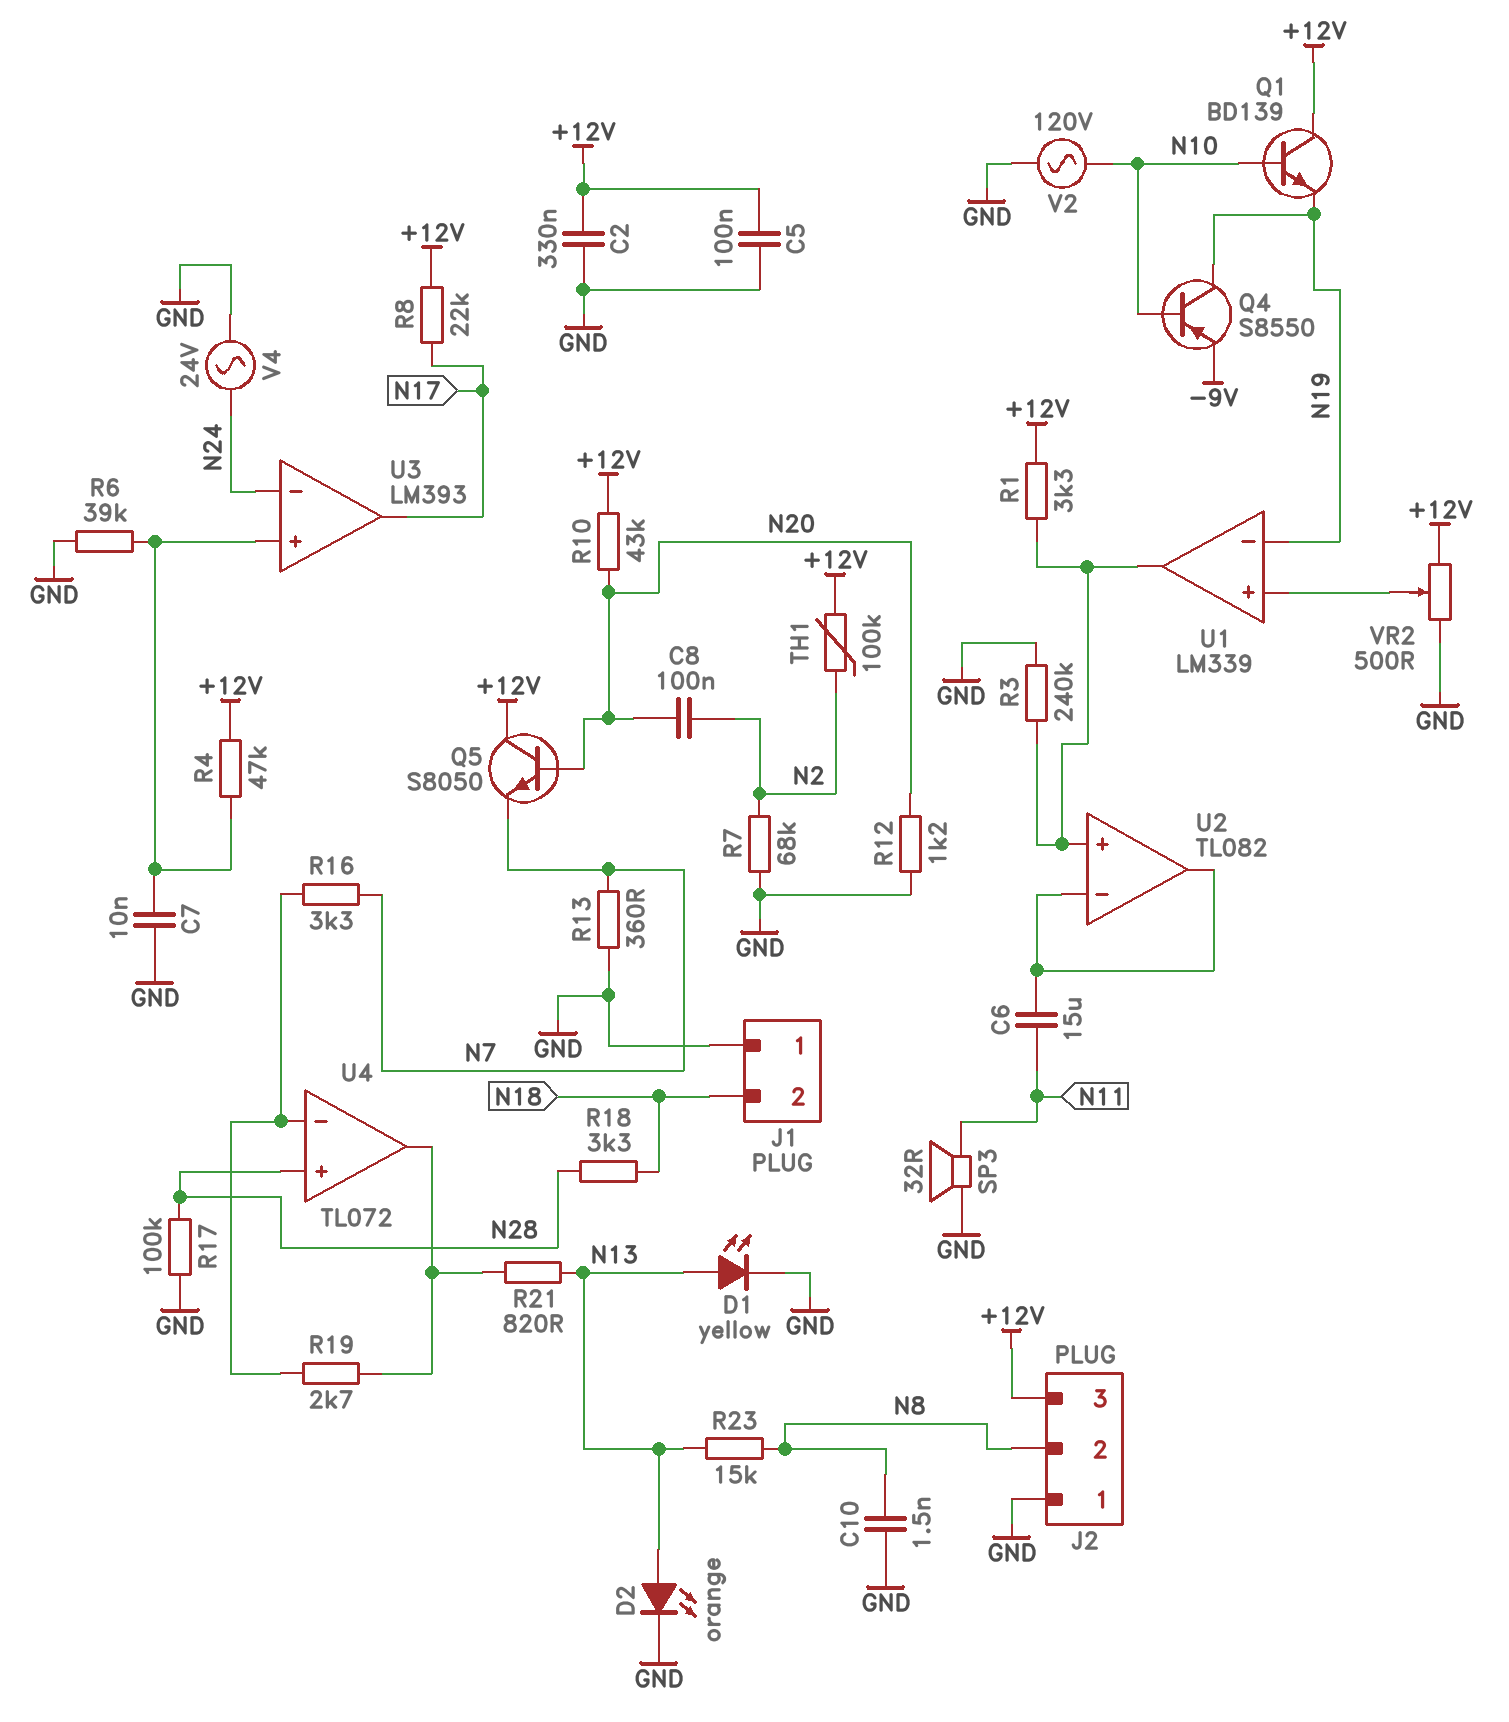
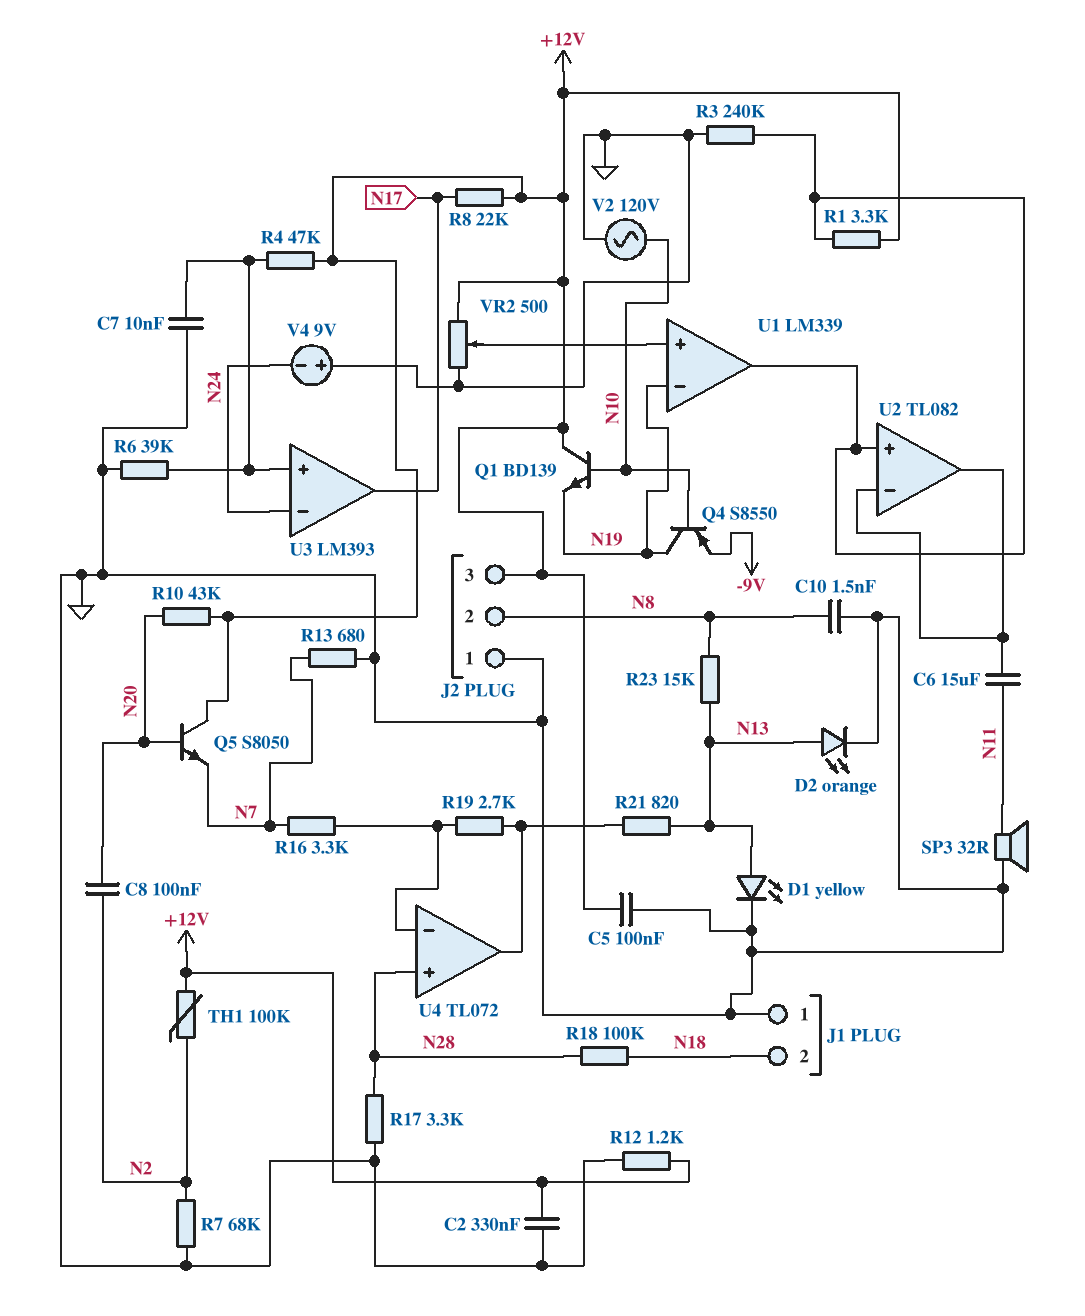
R12: 1.2k (GND, N20) -> 1.2k (+12V, GND)
R13: 360 (GND, N7) -> 680 (GND, N7)
R17: 100k (GND, N28) -> 3.3k (GND, N28)
R18: 3.3k (N18, N28) -> 100k (N18, N28)
V4: AC 24V (GND, N24) -> 9V (plus GND, minus N24)

